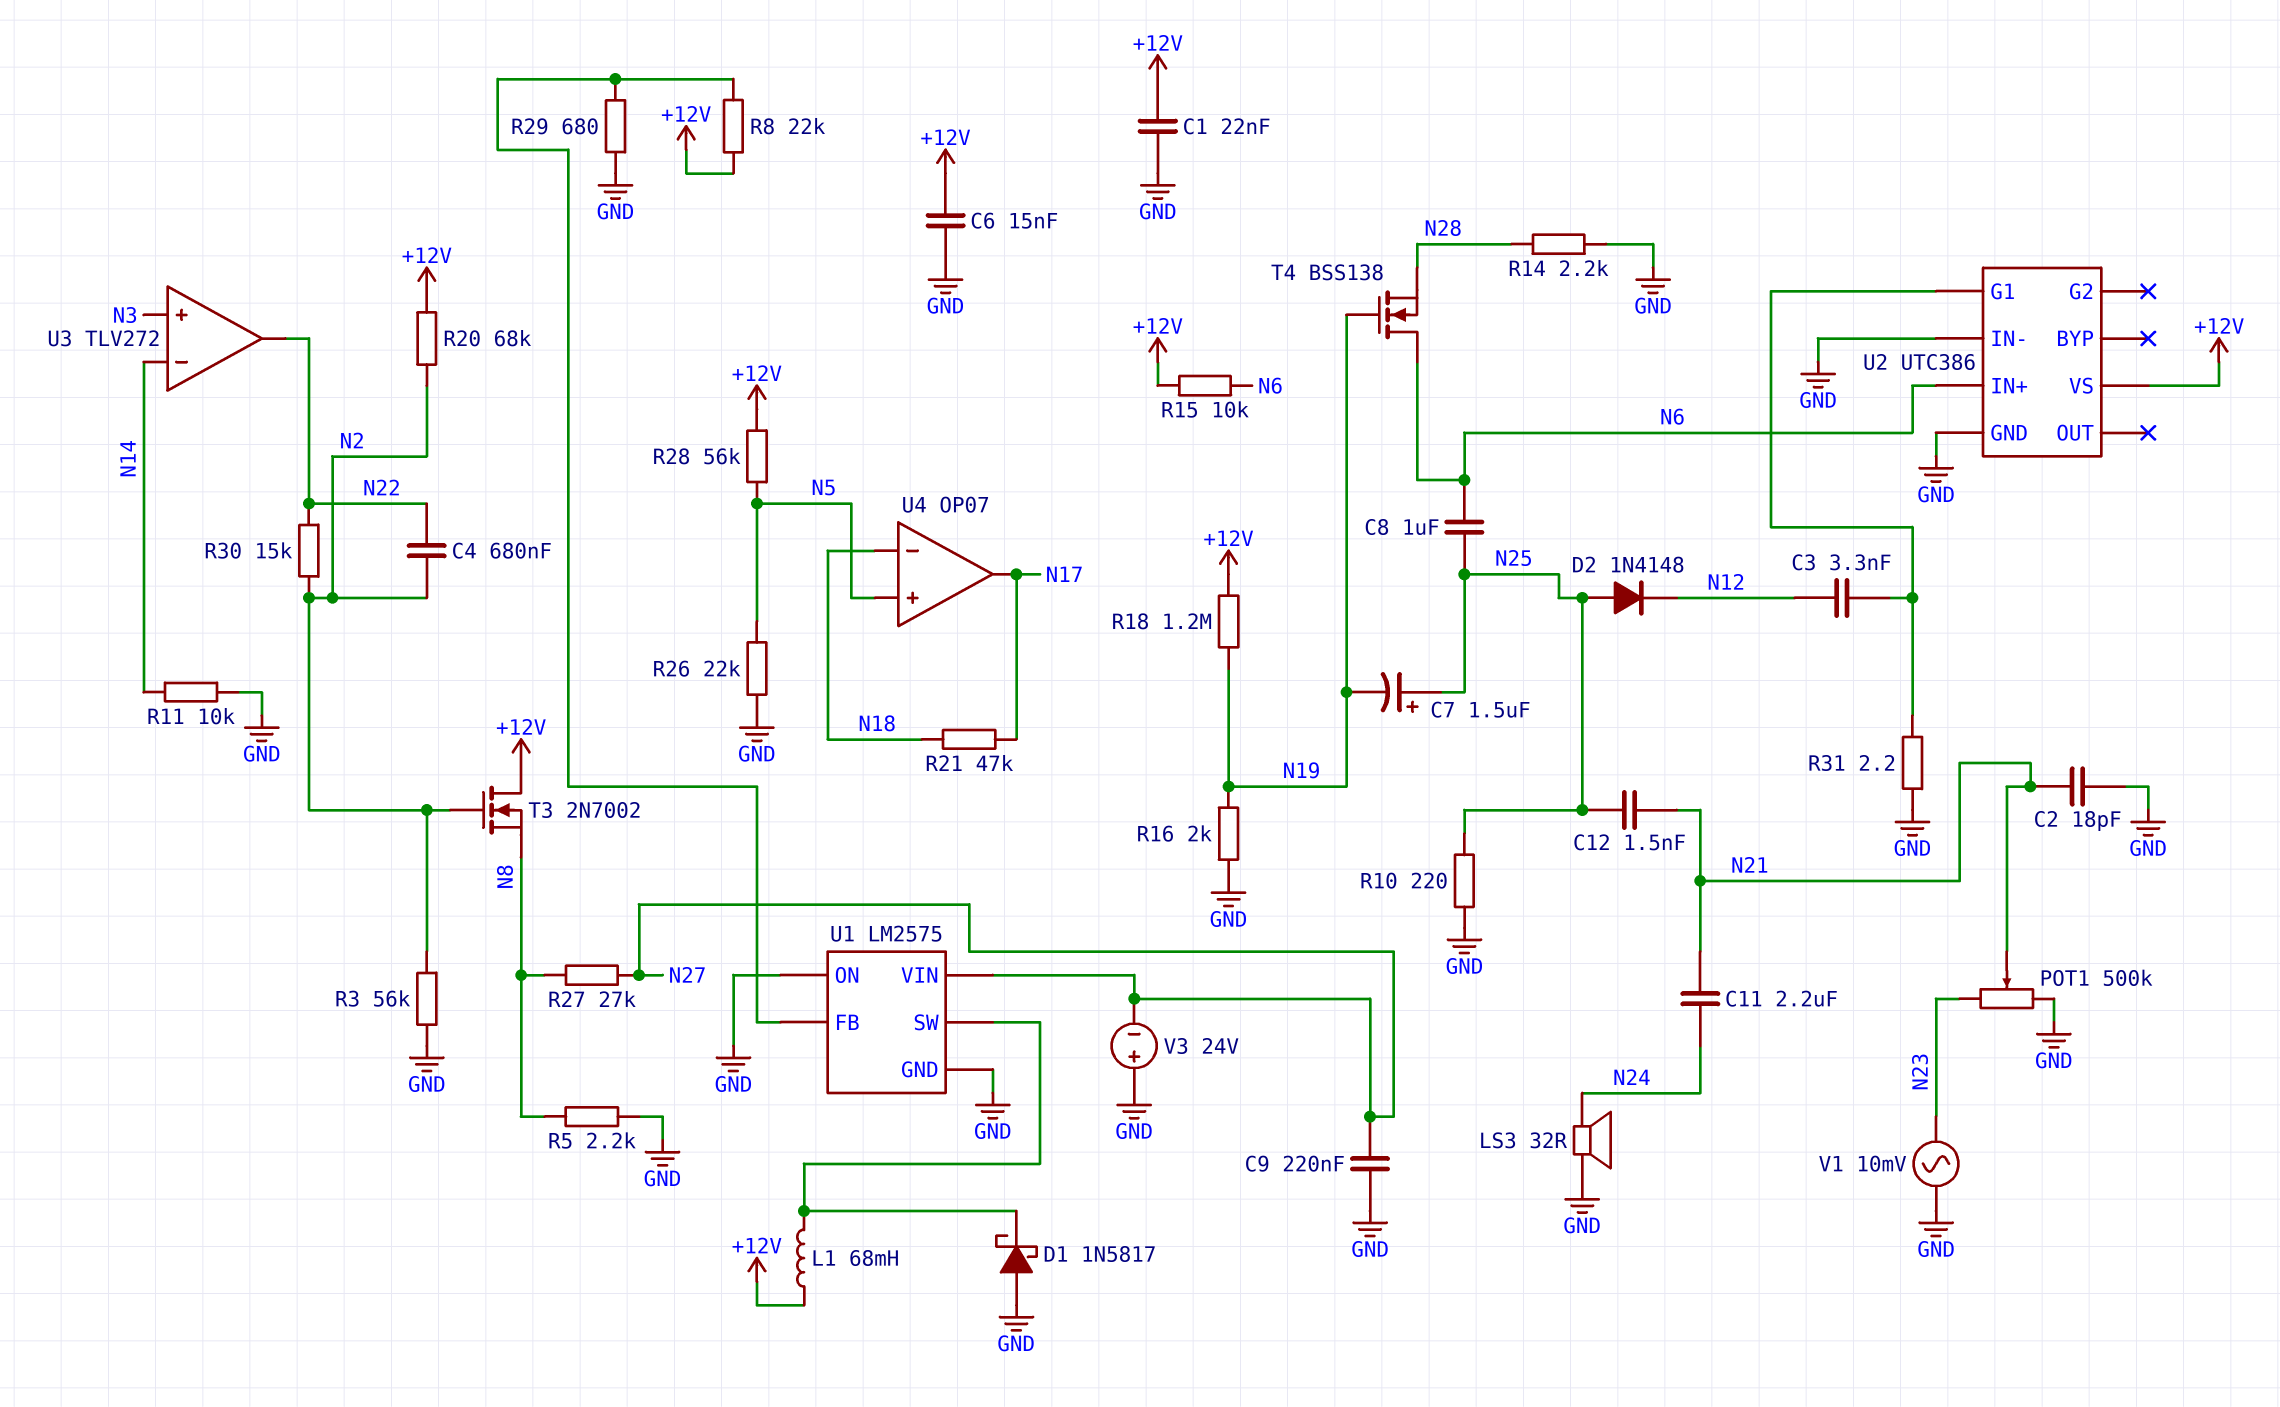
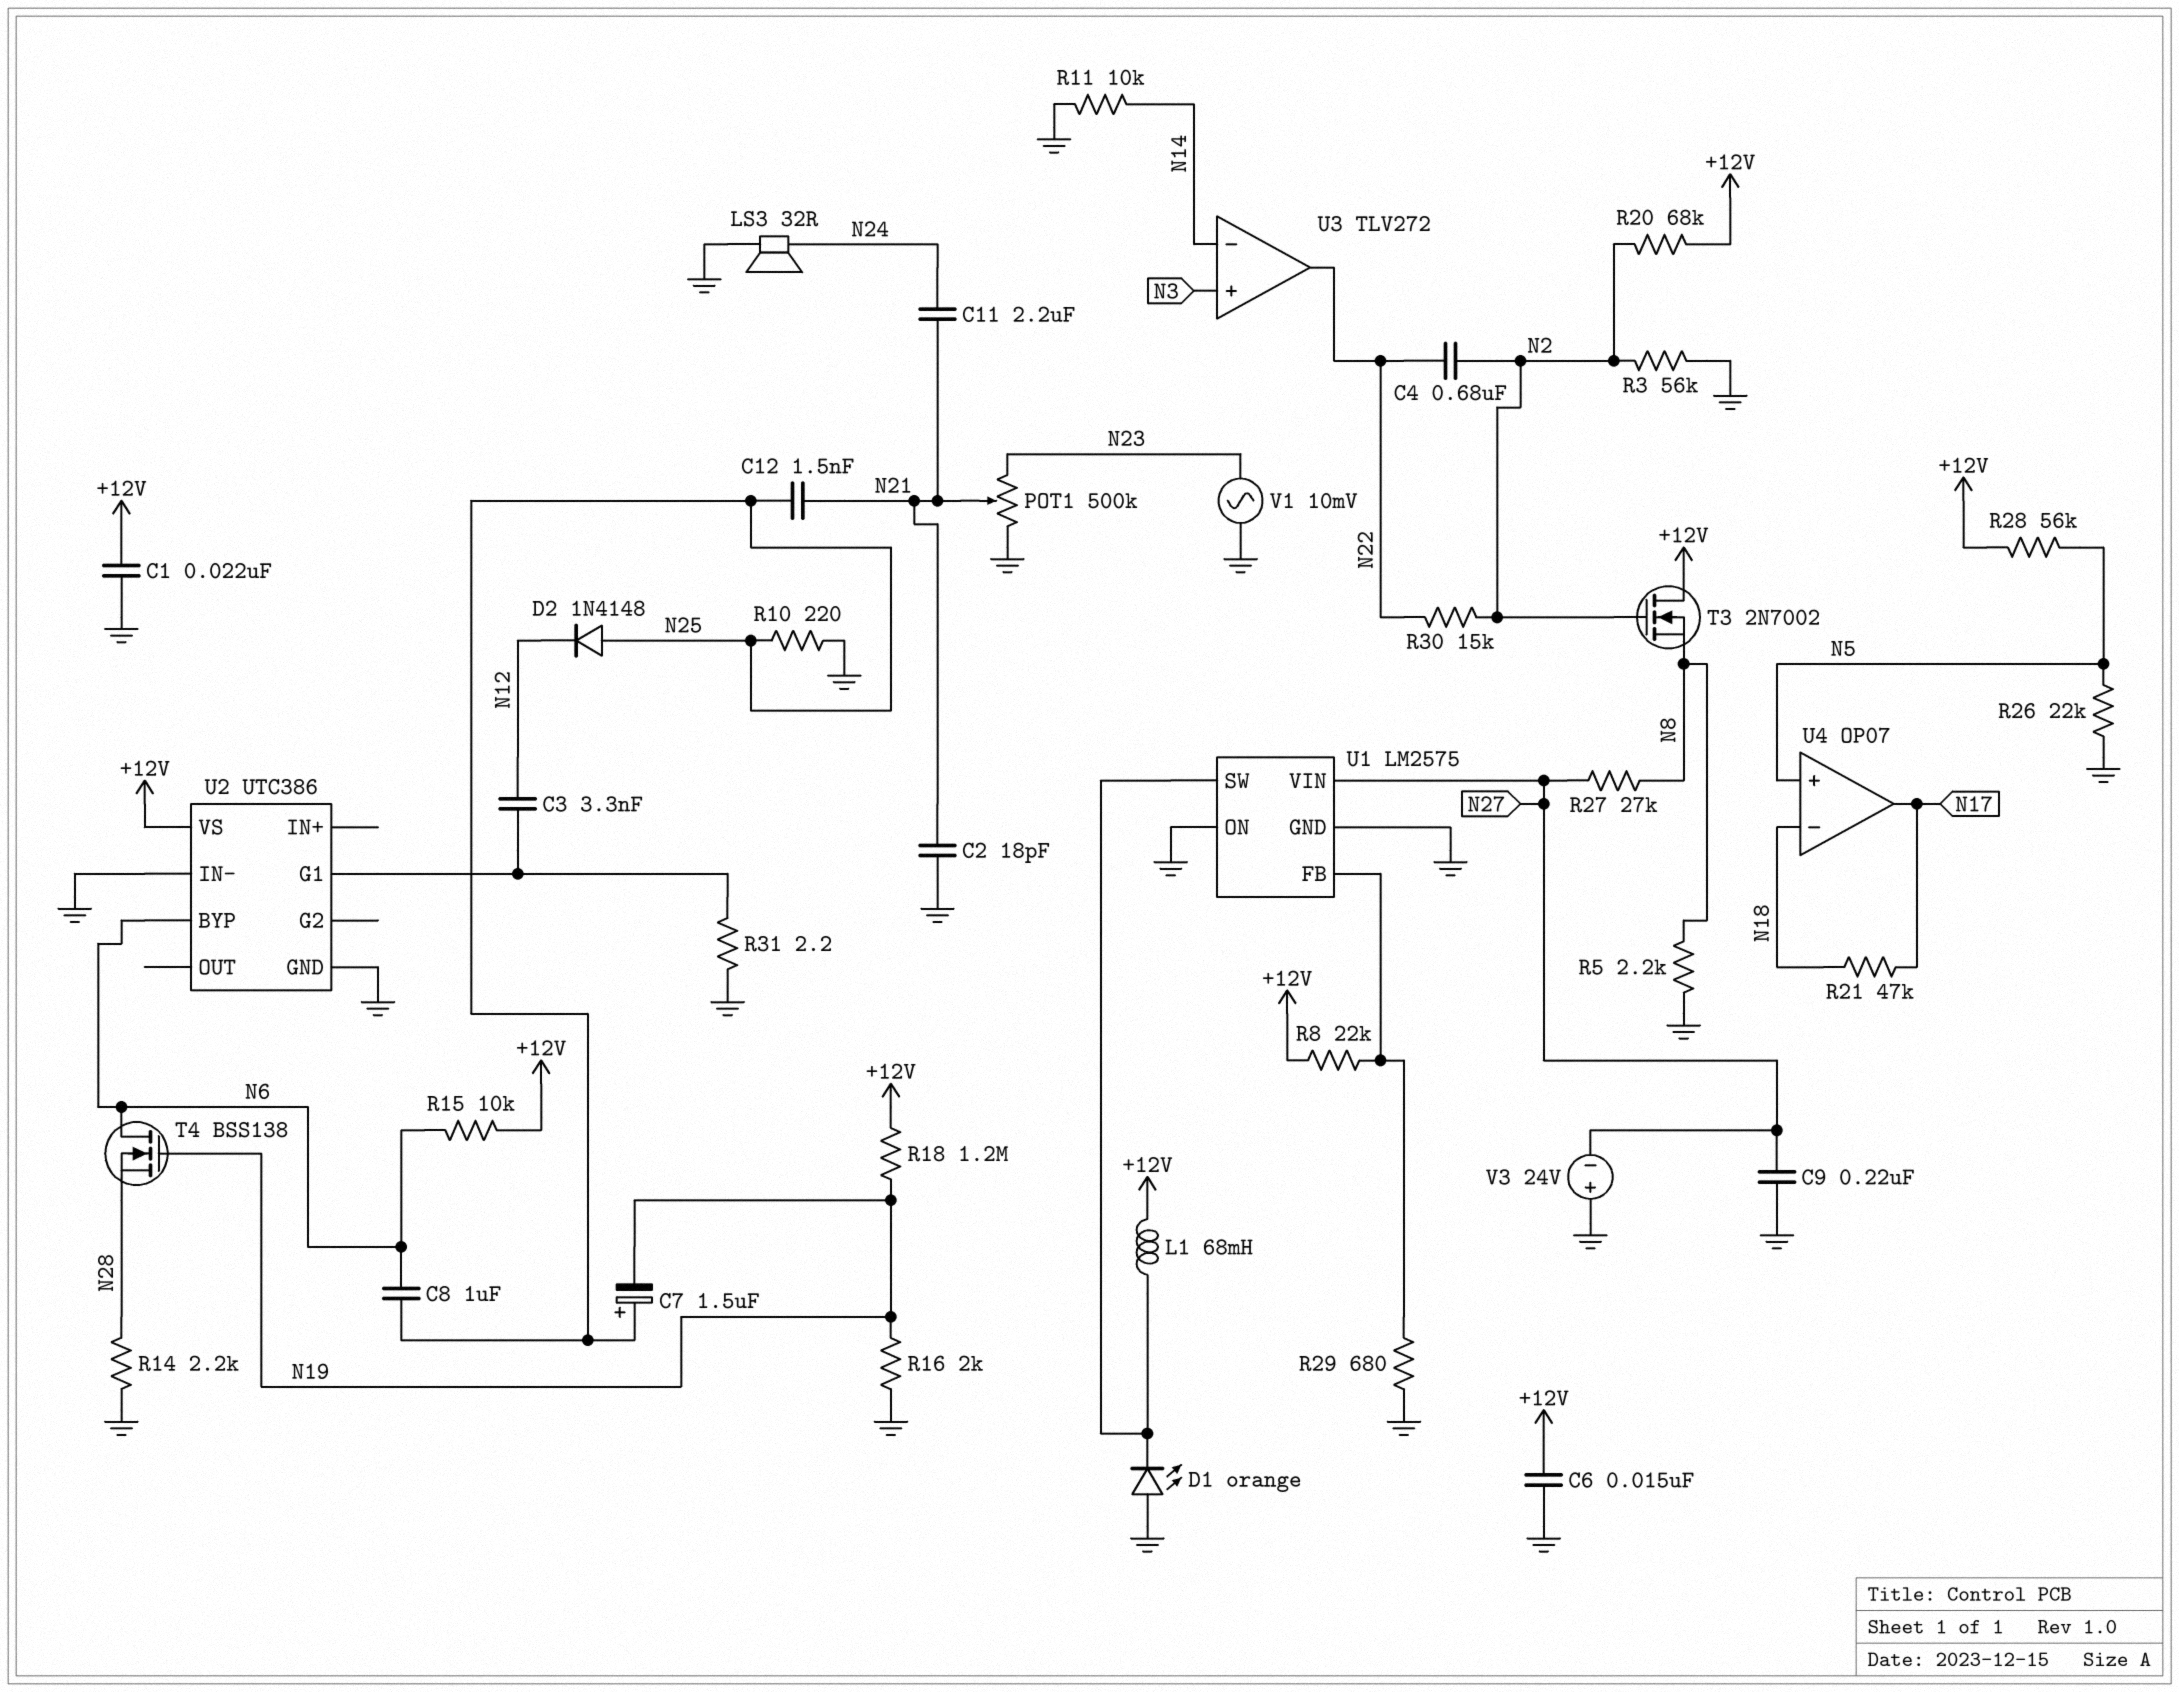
D1: schottky 1N5817 (A GND, K U1/SW) -> LED orange (A GND, K U1/SW)
U2 pin BYP: none -> N6
U2 pin IN+: N6 -> none

